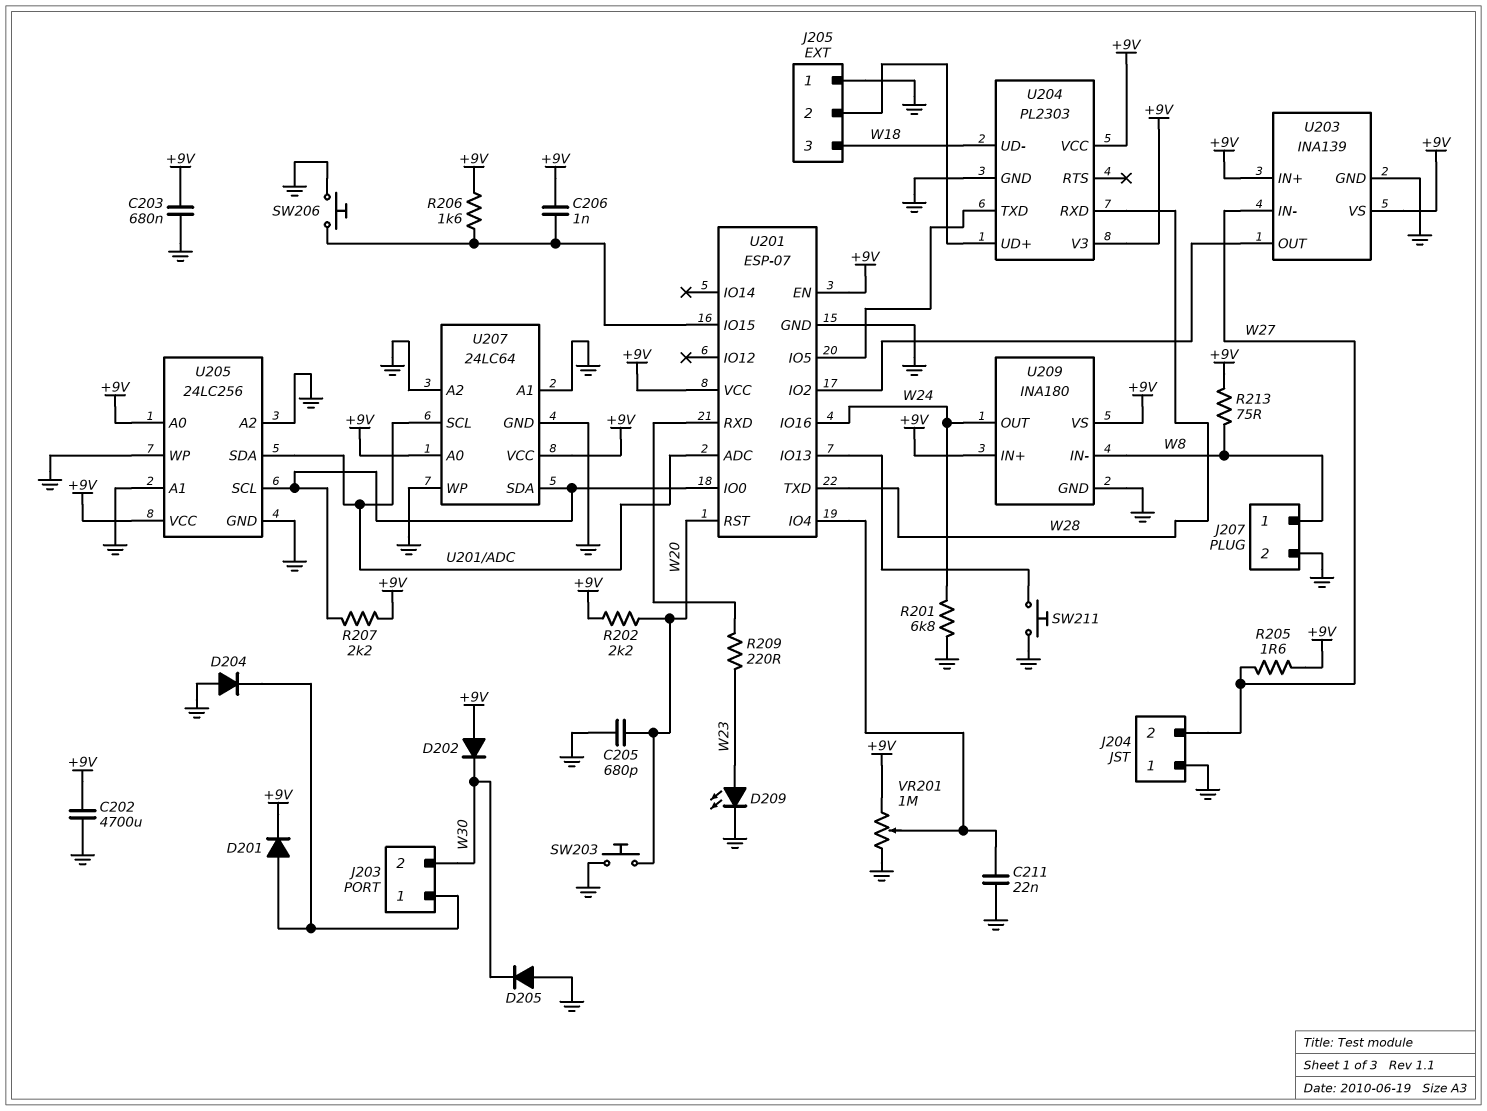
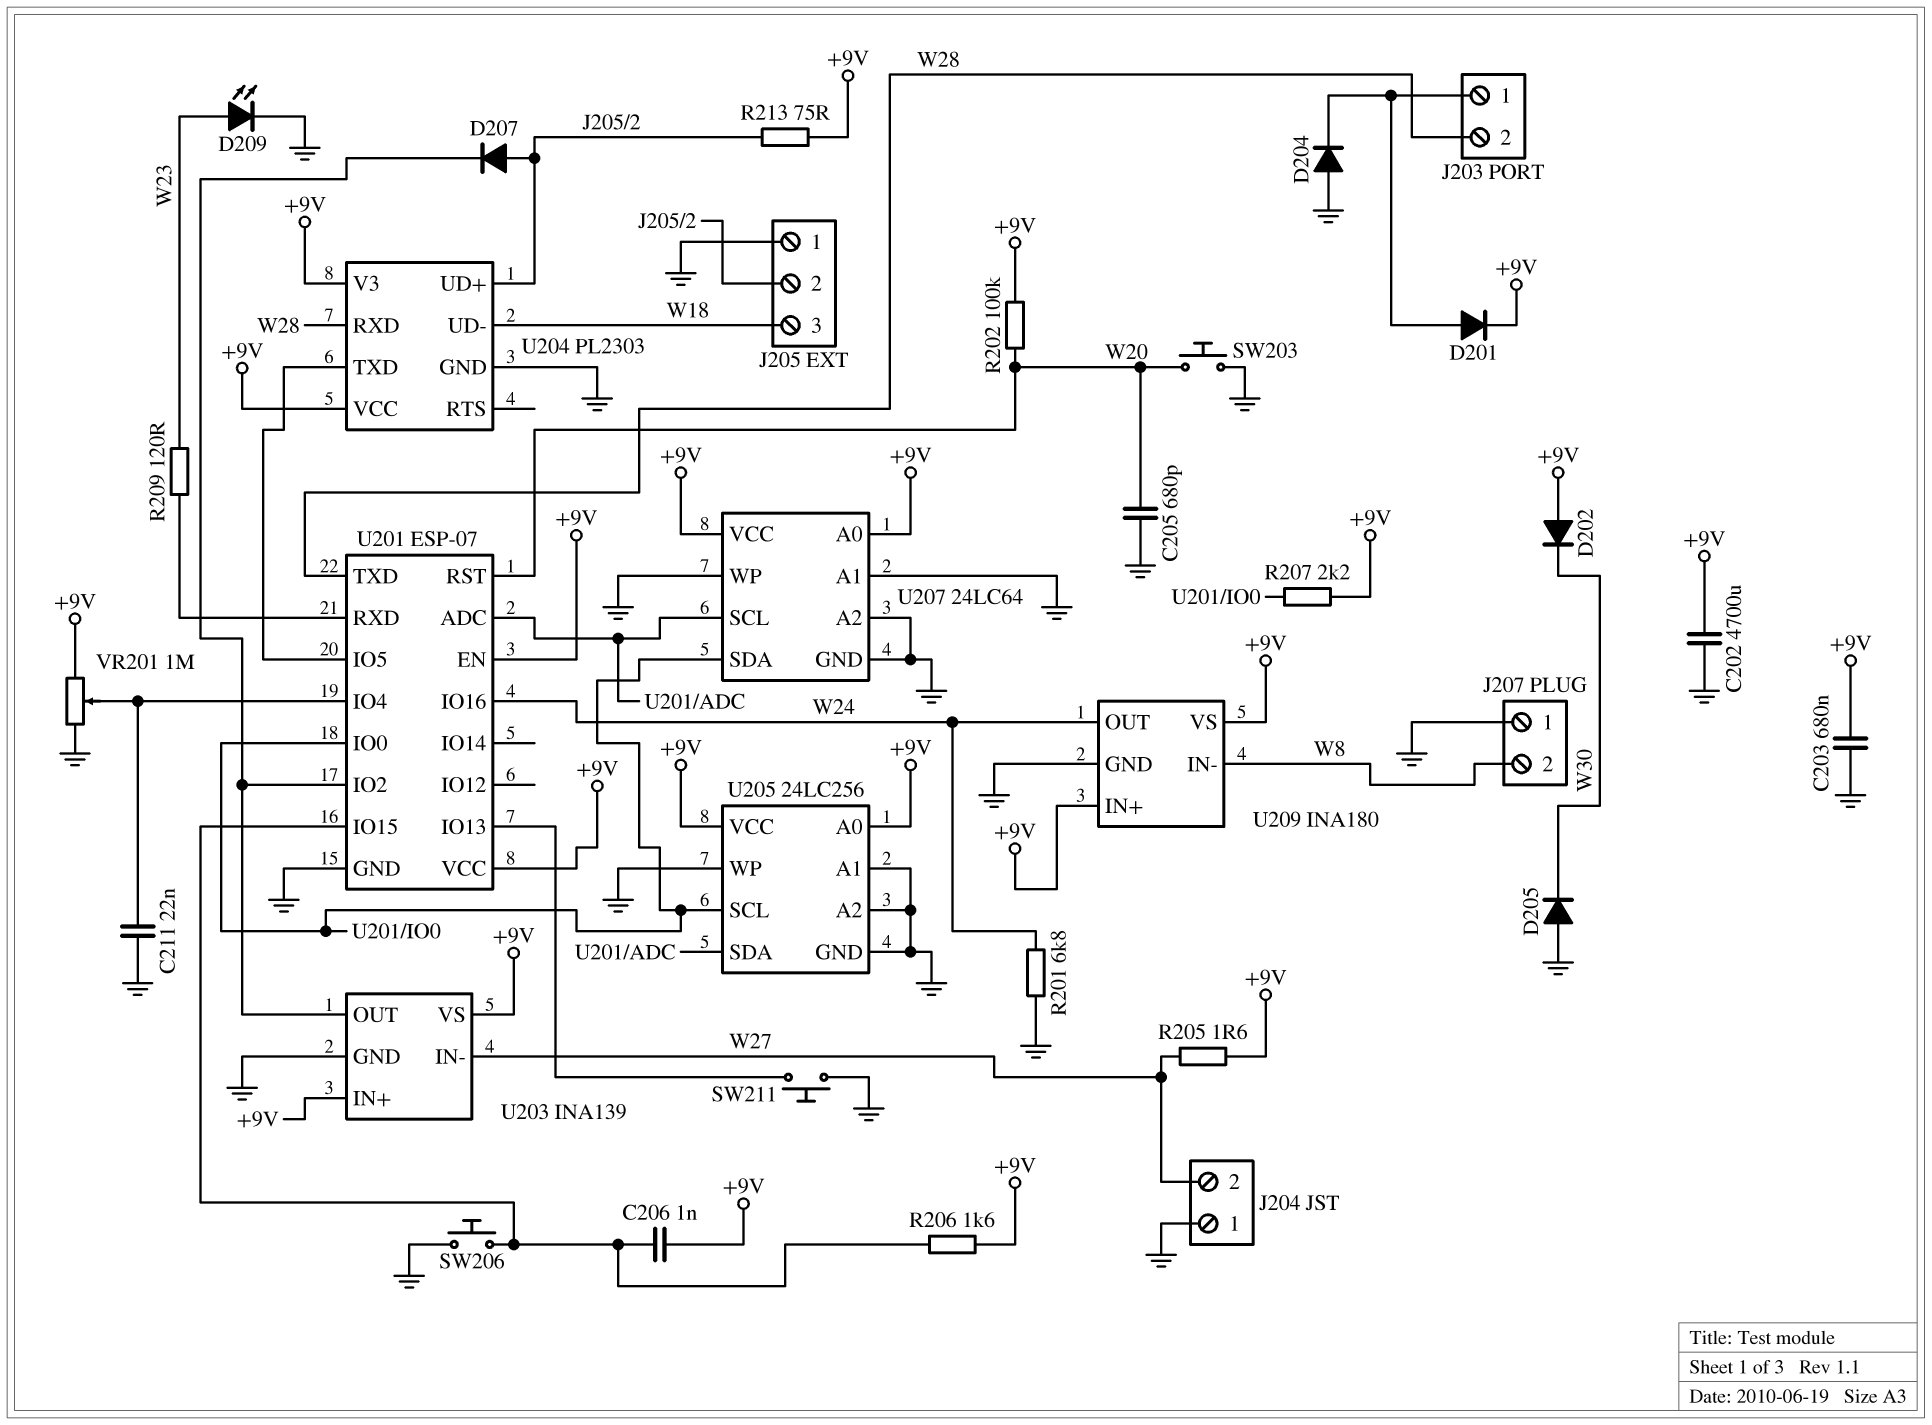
D207: none -> diode (A J205/2, K U201/IO2)
J203 pin 2: W30 -> W28
J207 pin 1: W8 -> GND
J207 pin 2: GND -> W8
R202: 2.2k (+9V, W20) -> 100k (+9V, W20)
R209: 220 (U201/RXD, W23) -> 120 (U201/RXD, W23)
R213: 75 (+9V, W8) -> 75 (+9V, J205/2)

